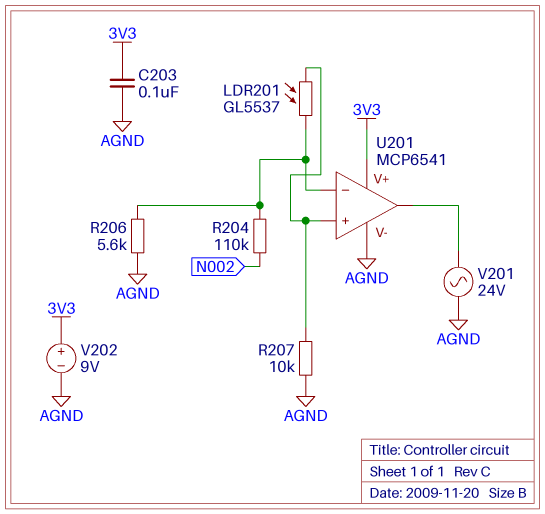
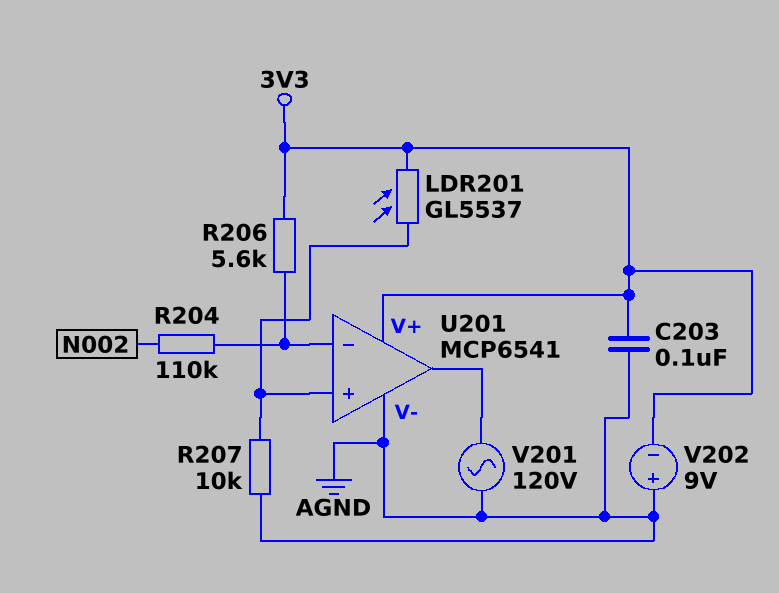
LDR201: GL5537 (U201/in+, U201/in-) -> GL5537 (3V3, U201/in+)
R206: 5.6k (AGND, U201/in-) -> 5.6k (3V3, U201/in-)
V201: AC 24V (AGND, U201/out) -> AC 120V (AGND, U201/out)
V202: 9V (plus 3V3, minus AGND) -> 9V (plus AGND, minus 3V3)

